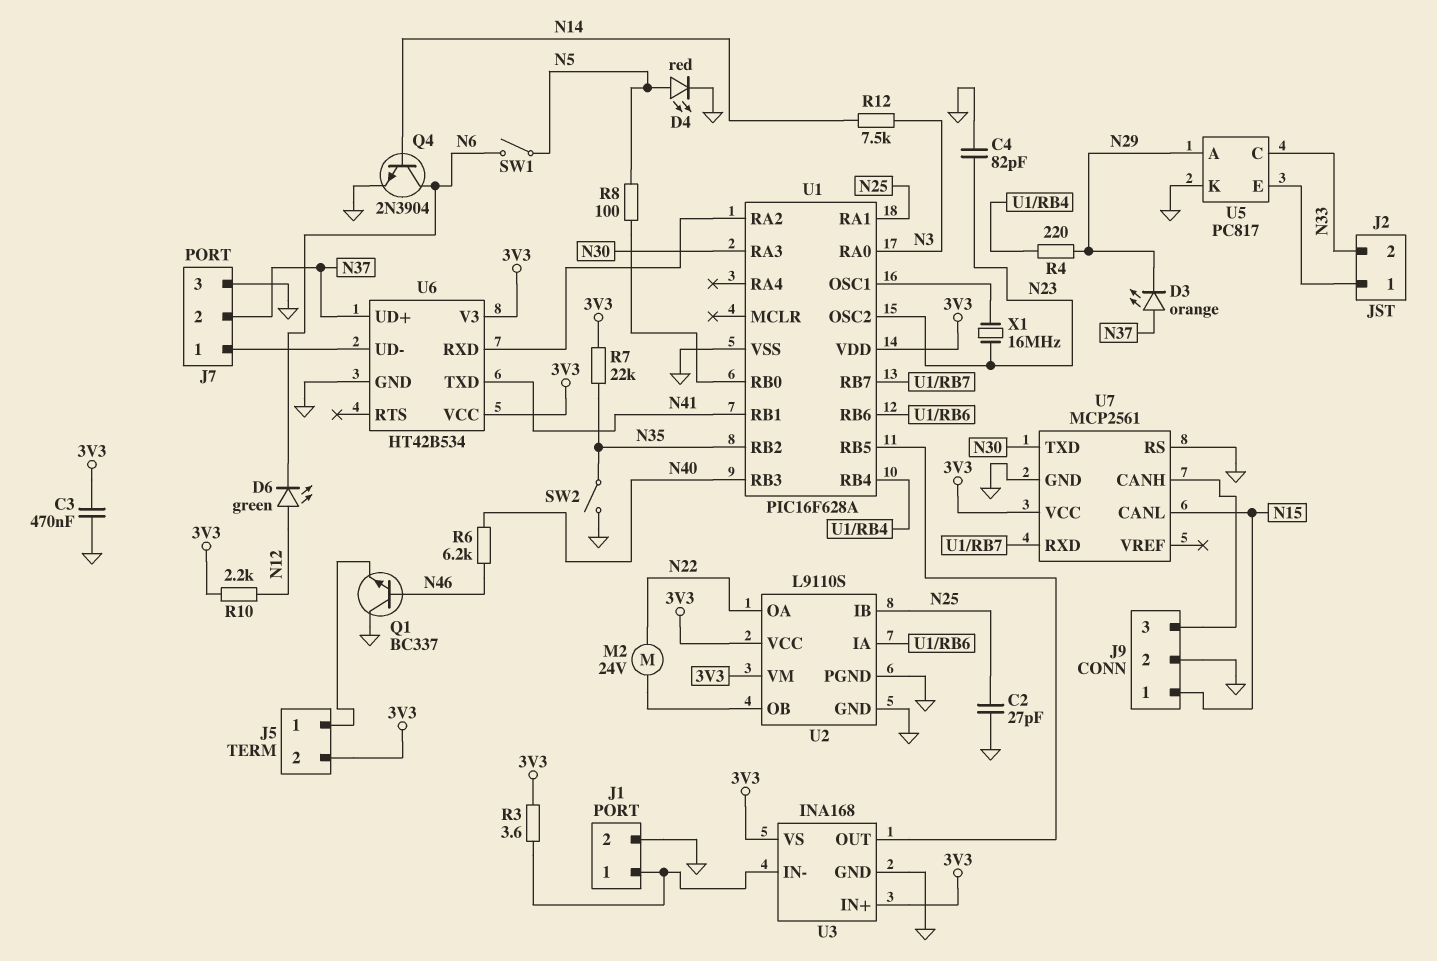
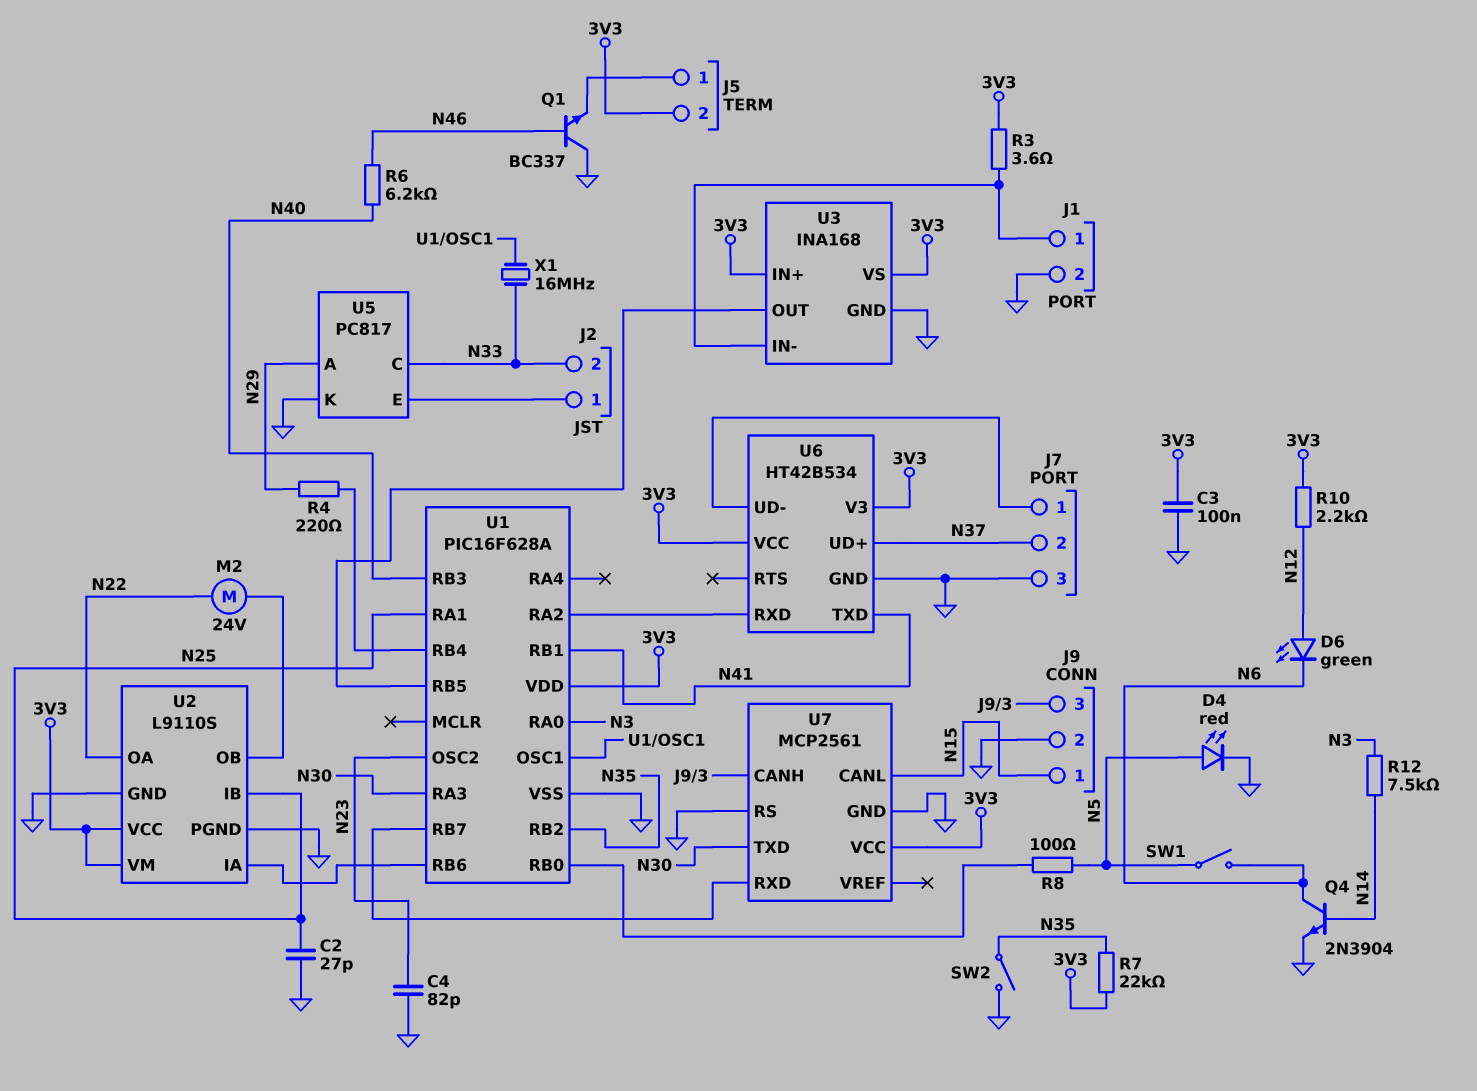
C3: 470nF (3V3, GND) -> 100nF (3V3, GND)
D3: LED orange (A N37, K N29) -> none
X1: 16MHz (N23, U1/OSC1) -> 16MHz (N33, U1/OSC1)

